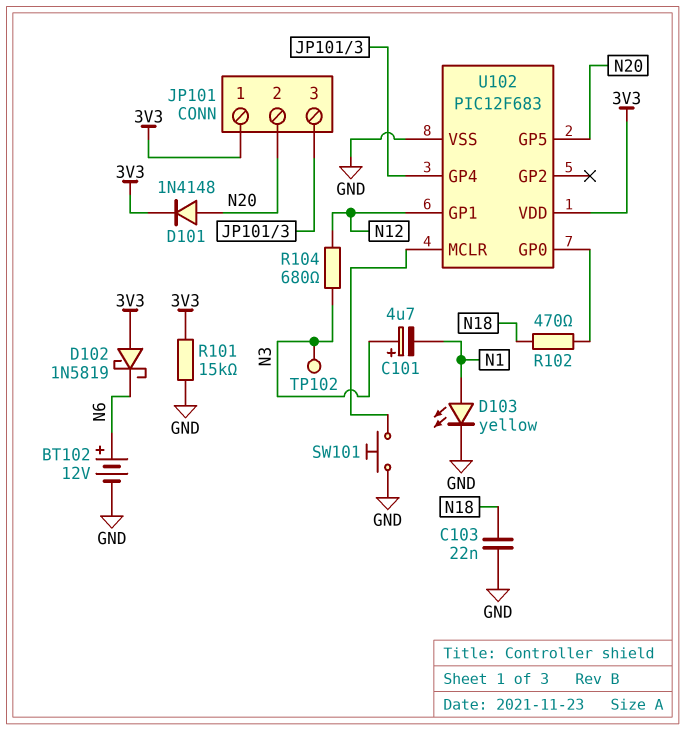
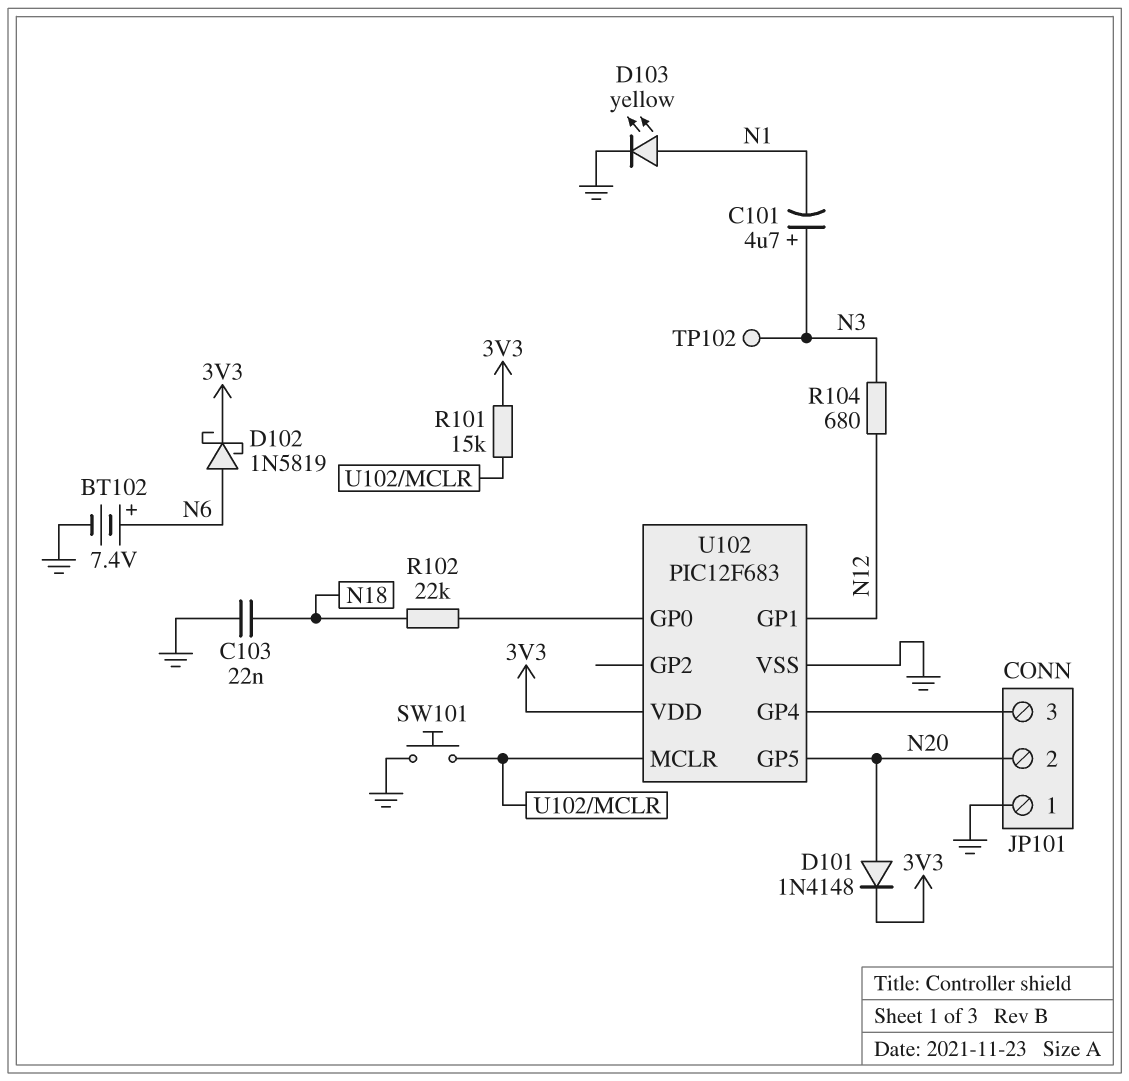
BT102: 12V (plus N6, minus GND) -> 7.4V (plus N6, minus GND)
D102: schottky 1N5819 (A 3V3, K N6) -> schottky 1N5819 (A N6, K 3V3)
JP101 pin 1: 3V3 -> GND
R101: 15k (3V3, GND) -> 15k (3V3, U102/MCLR)
R102: 470 (N18, U102/GP0) -> 22k (N18, U102/GP0)

